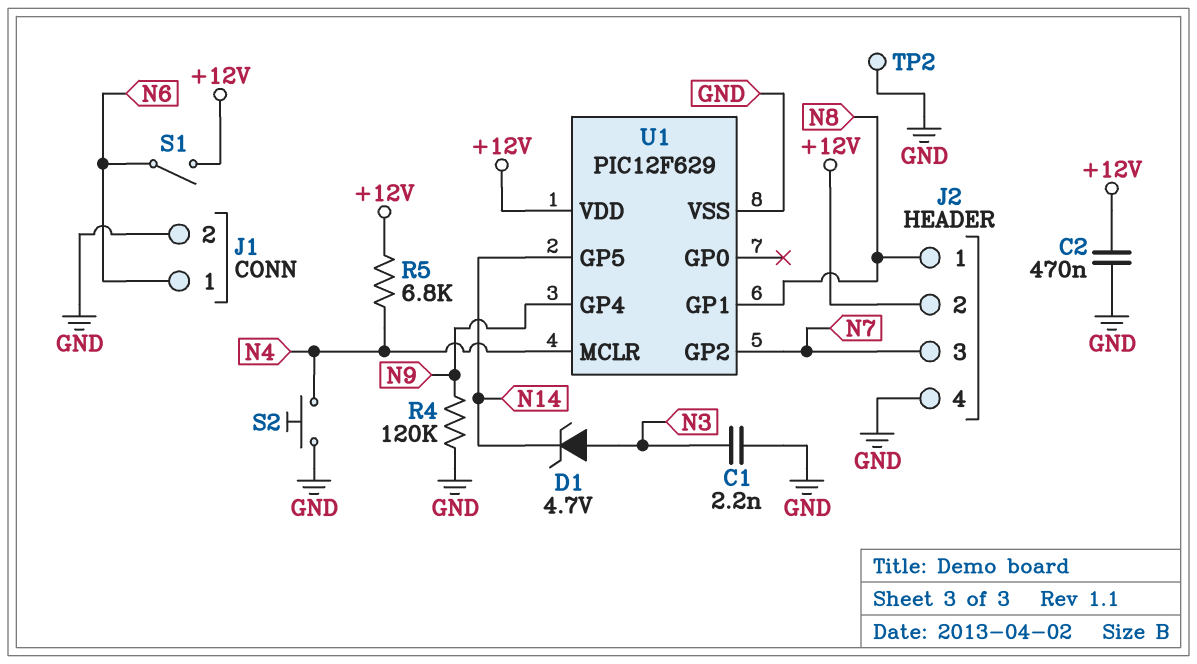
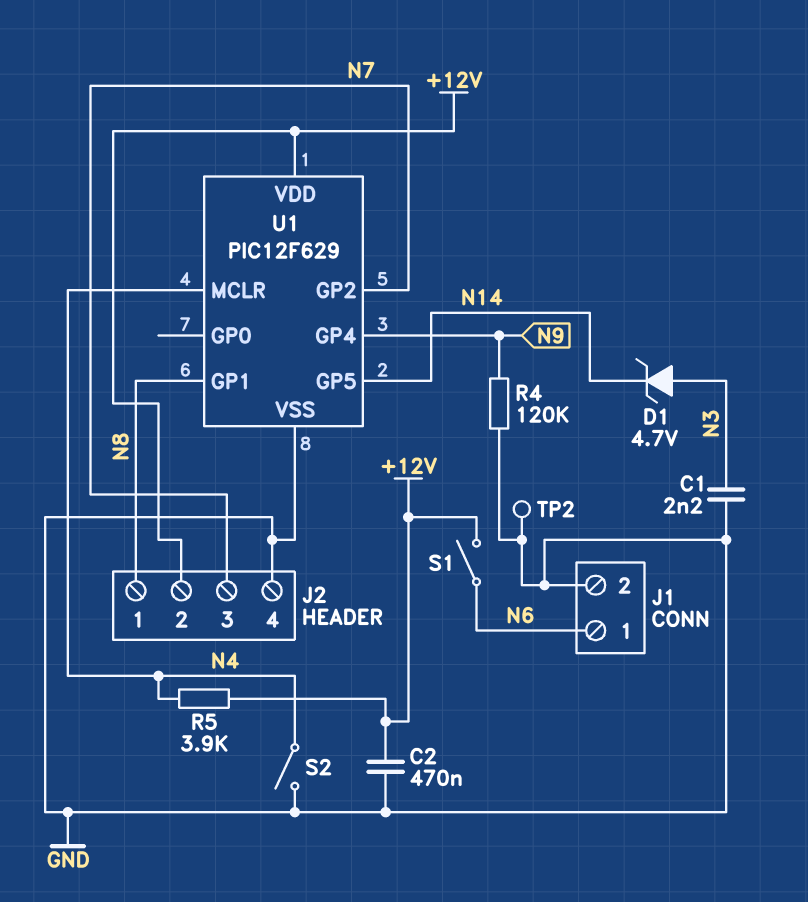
R5: 6.8k (+12V, N4) -> 3.9k (+12V, N4)
S2: button (GND, N4) -> switch (GND, N4)

